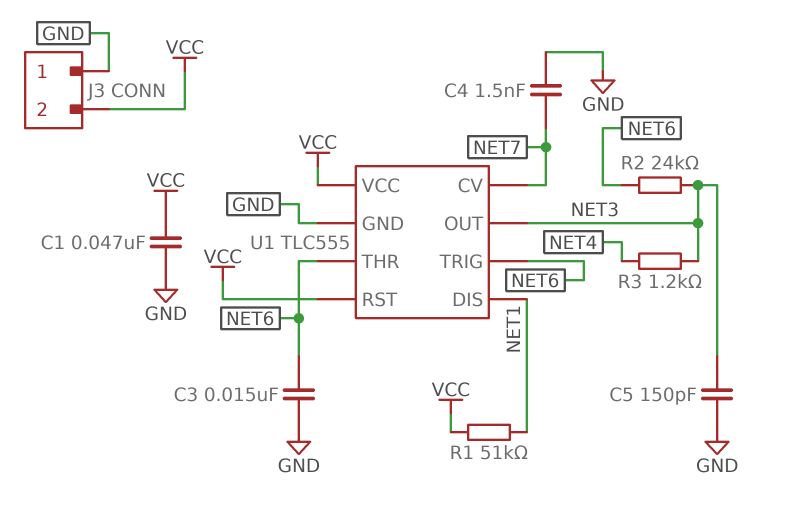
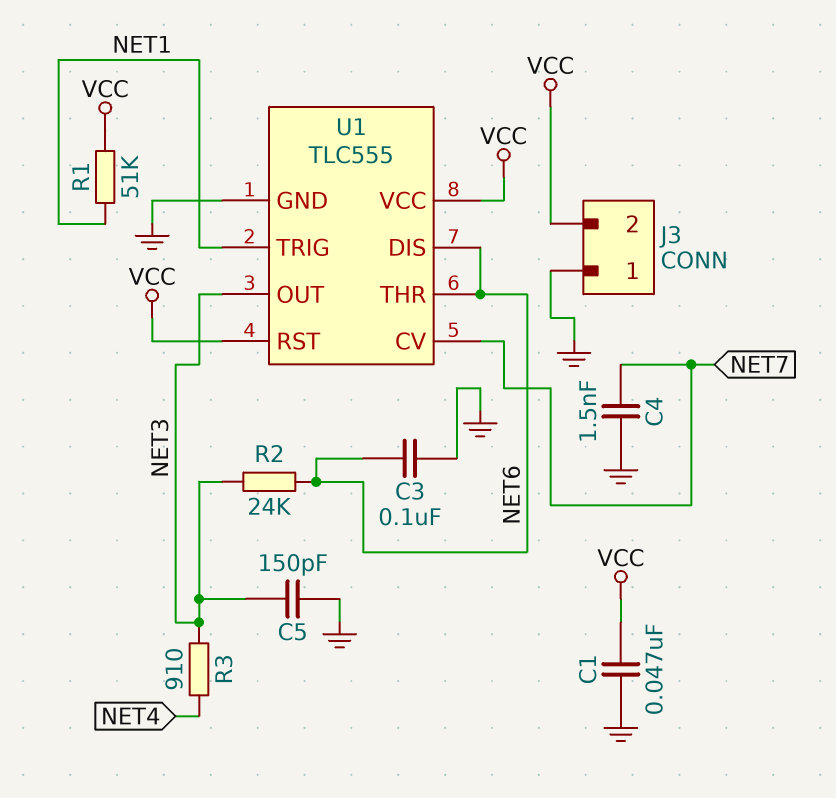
C3: 15nF (GND, NET6) -> 100nF (GND, NET6)
R3: 1.2k (NET3, NET4) -> 910 (NET3, NET4)
U1 pin DIS: NET1 -> NET6
U1 pin TRIG: NET6 -> NET1

